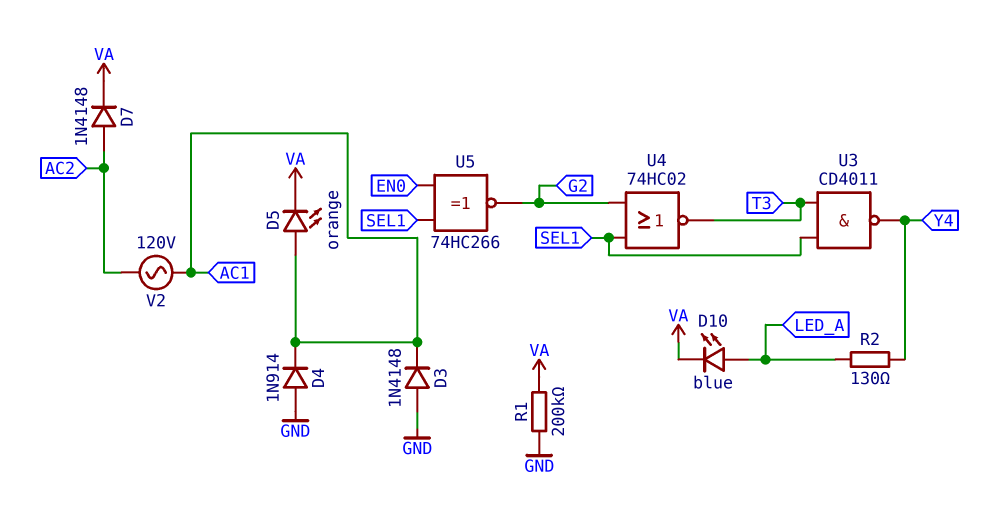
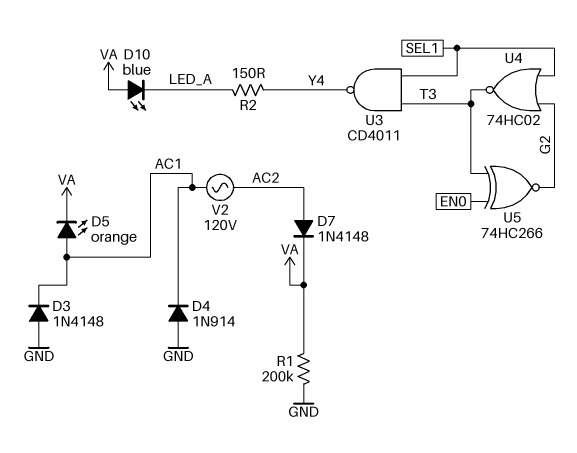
D10: LED blue (A LED_A, K VA) -> LED blue (A VA, K LED_A)
R2: 130 (LED_A, Y4) -> 150 (LED_A, Y4)
U5: XNOR 74HC266 (in EN0, in SEL1, out G2) -> XNOR 74HC266 (in EN0, in T3, out G2)

